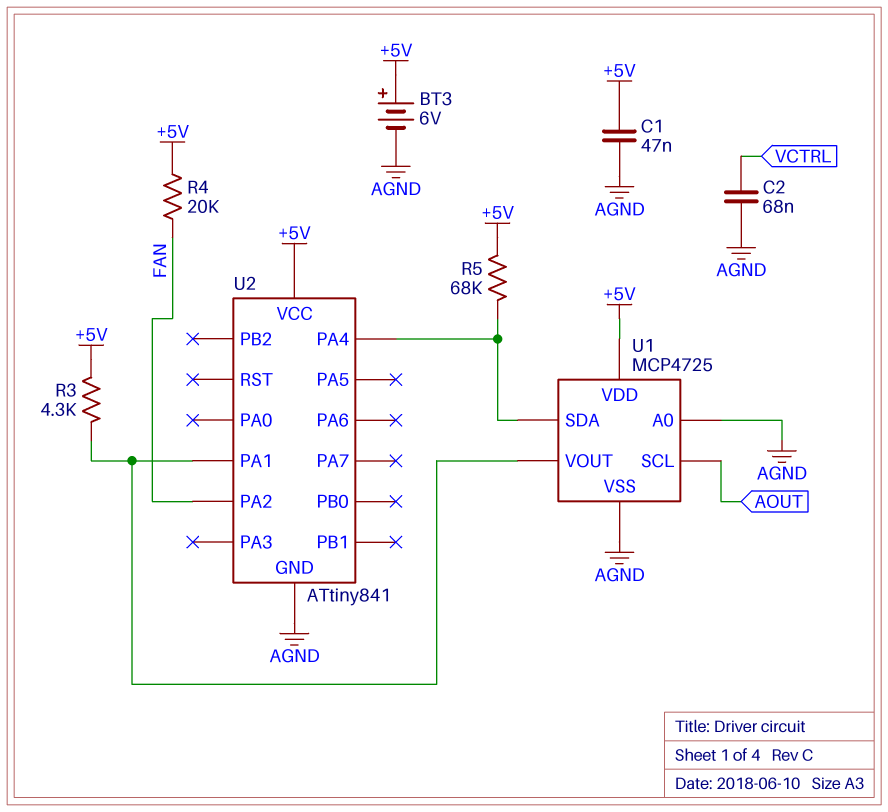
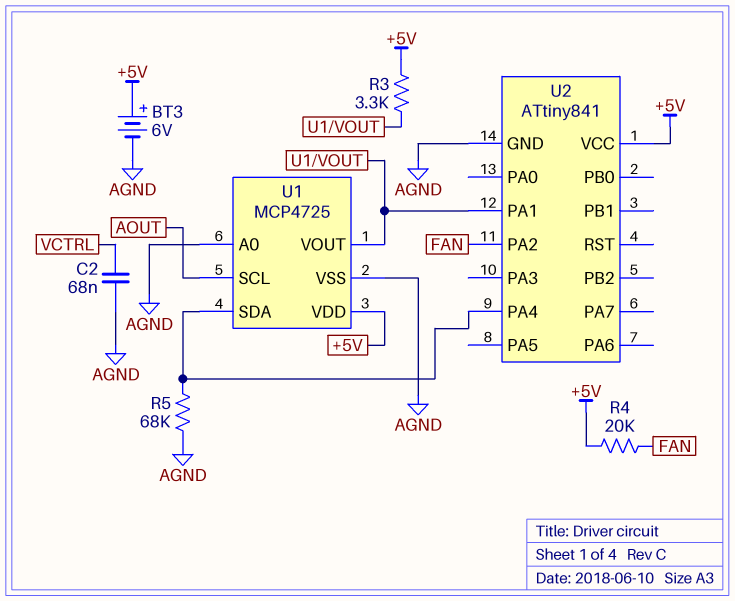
C1: 47nF (+5V, AGND) -> none
R3: 4.3k (+5V, U1/VOUT) -> 3.3k (+5V, U1/VOUT)
R5: 68k (+5V, U1/SDA) -> 68k (AGND, U1/SDA)

